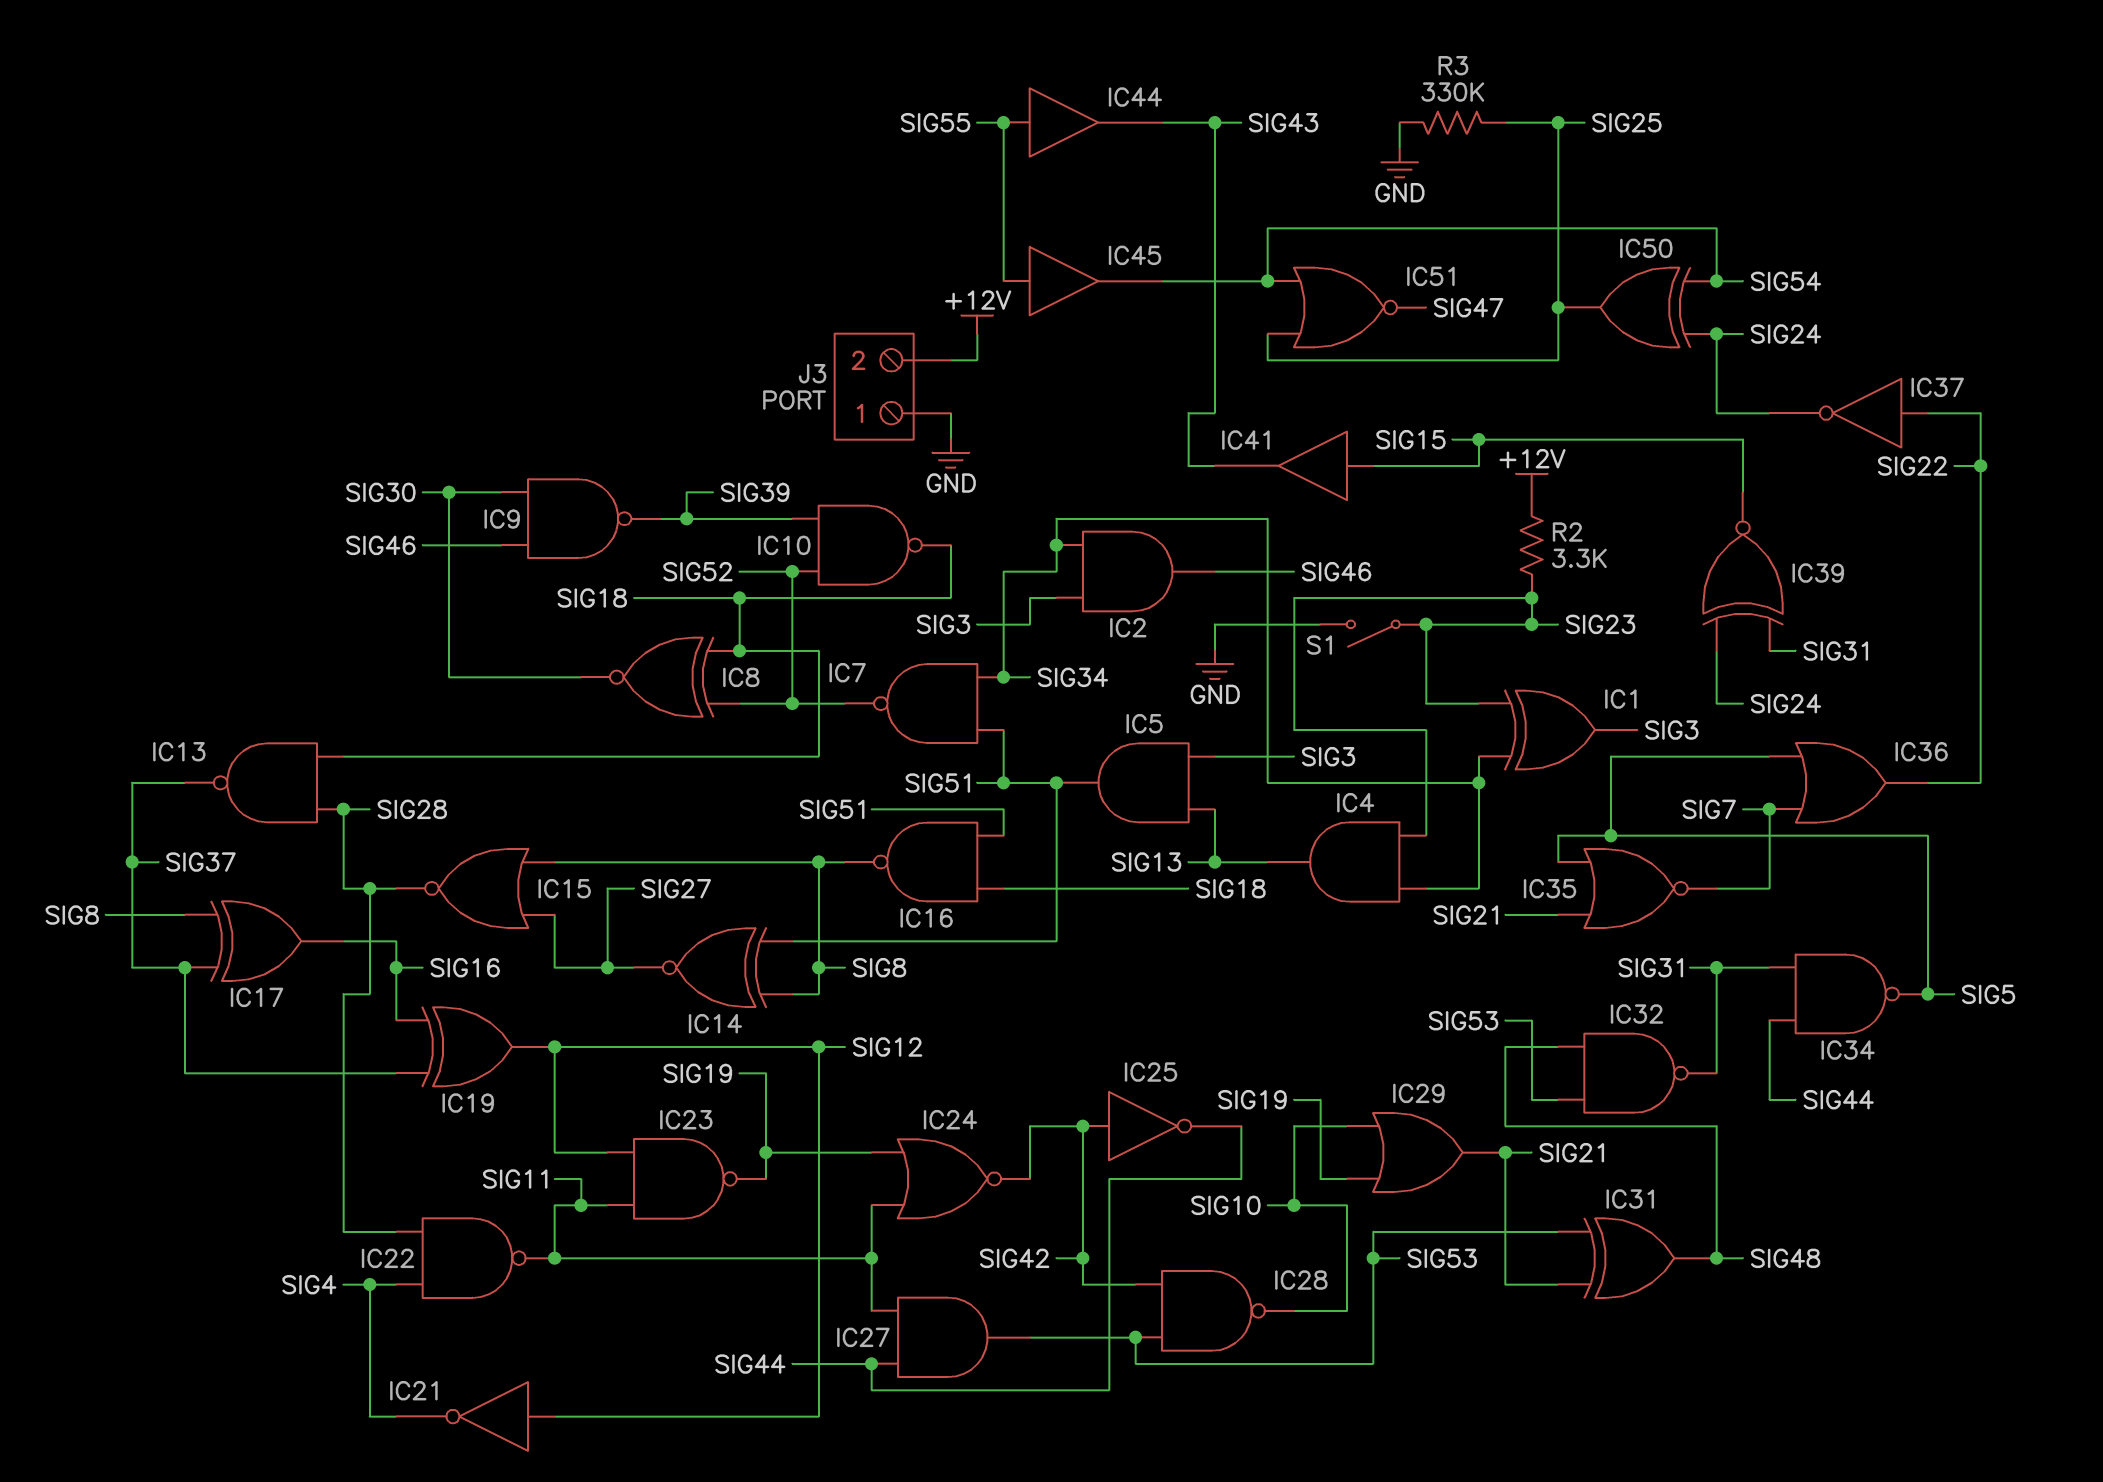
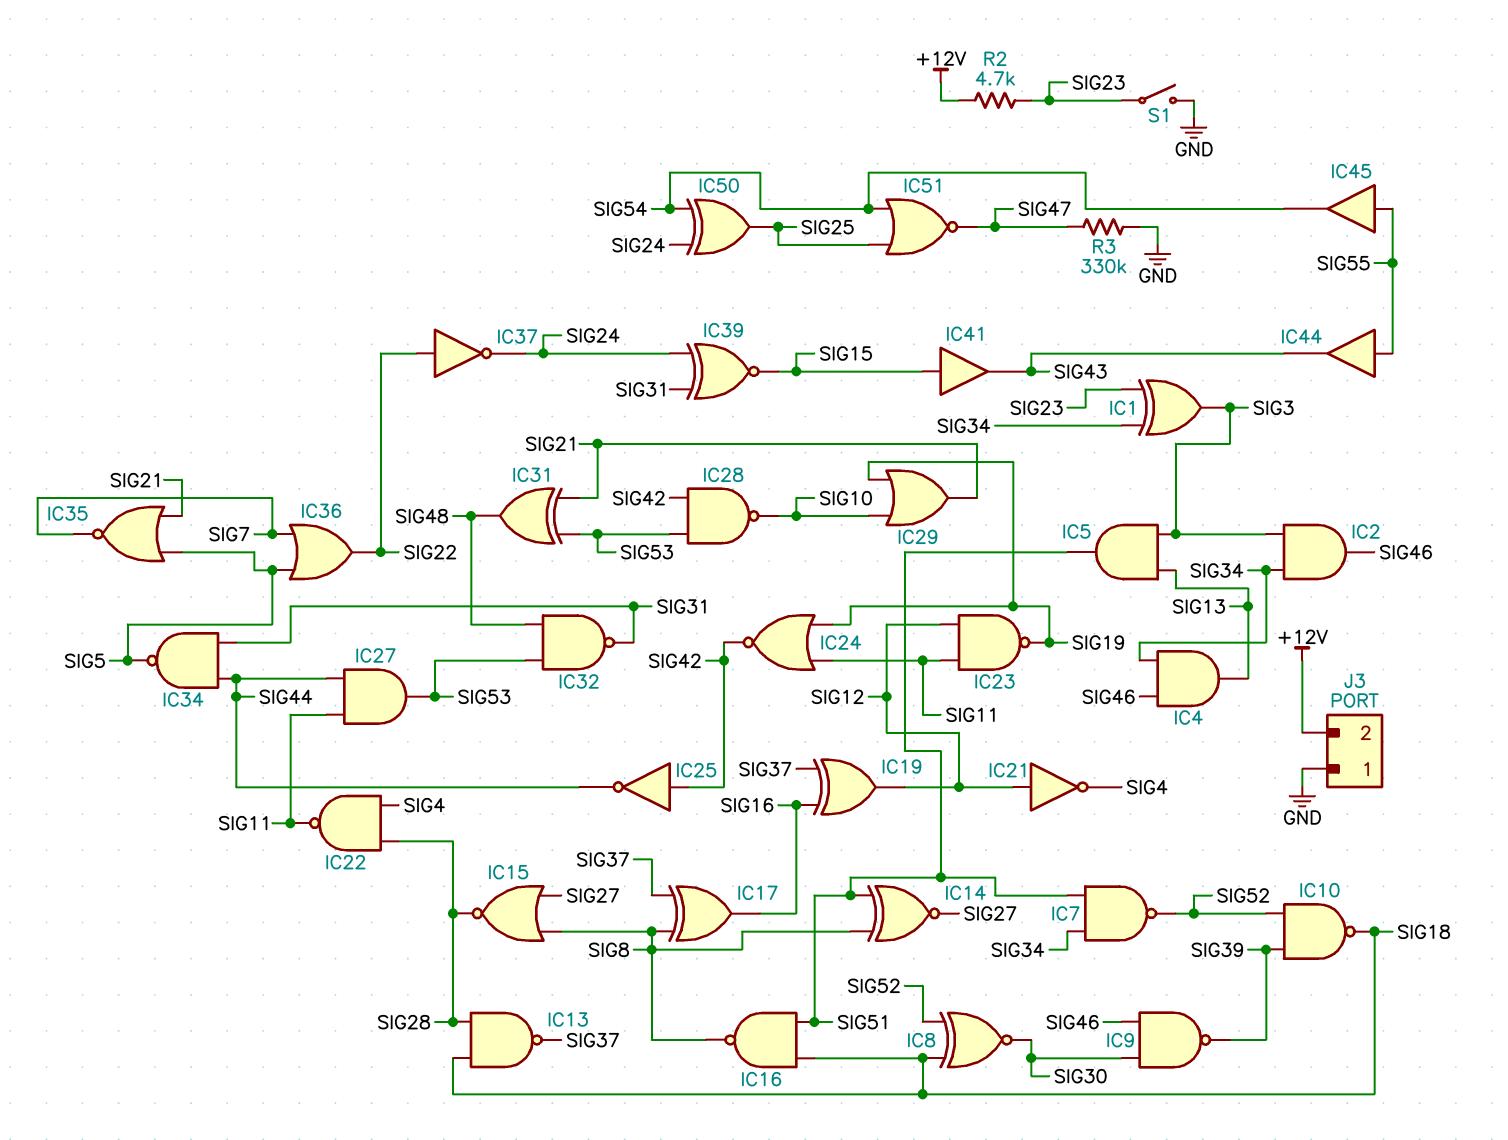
IC4: AND (in SIG23, in SIG34, out SIG13) -> AND (in SIG34, in SIG46, out SIG13)
R2: 3.3k (+12V, SIG23) -> 4.7k (+12V, SIG23)
R3: 330k (GND, SIG25) -> 330k (GND, SIG47)

